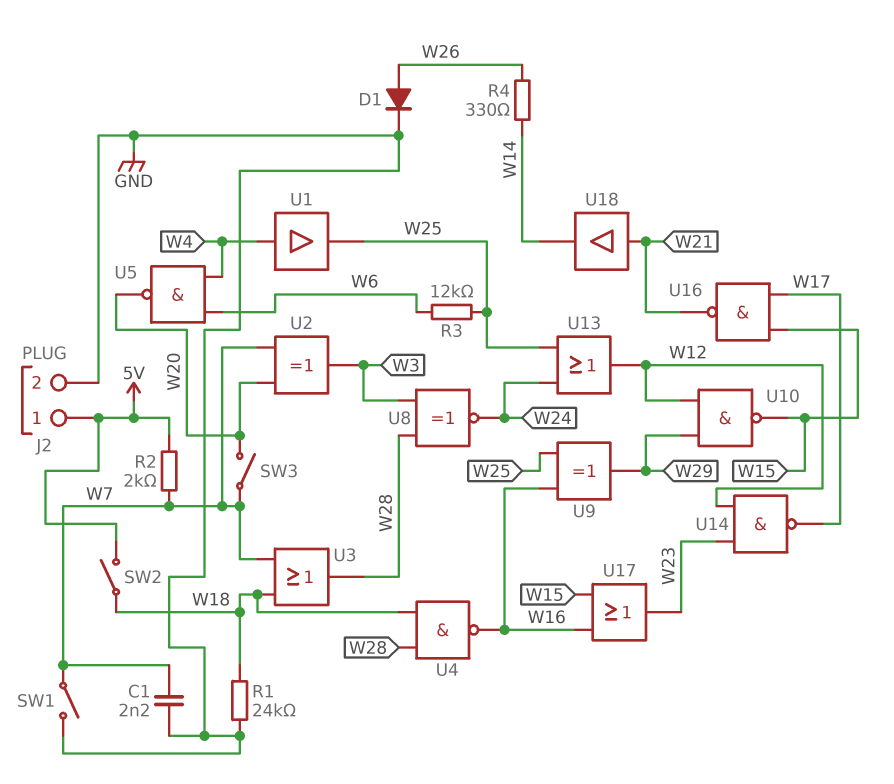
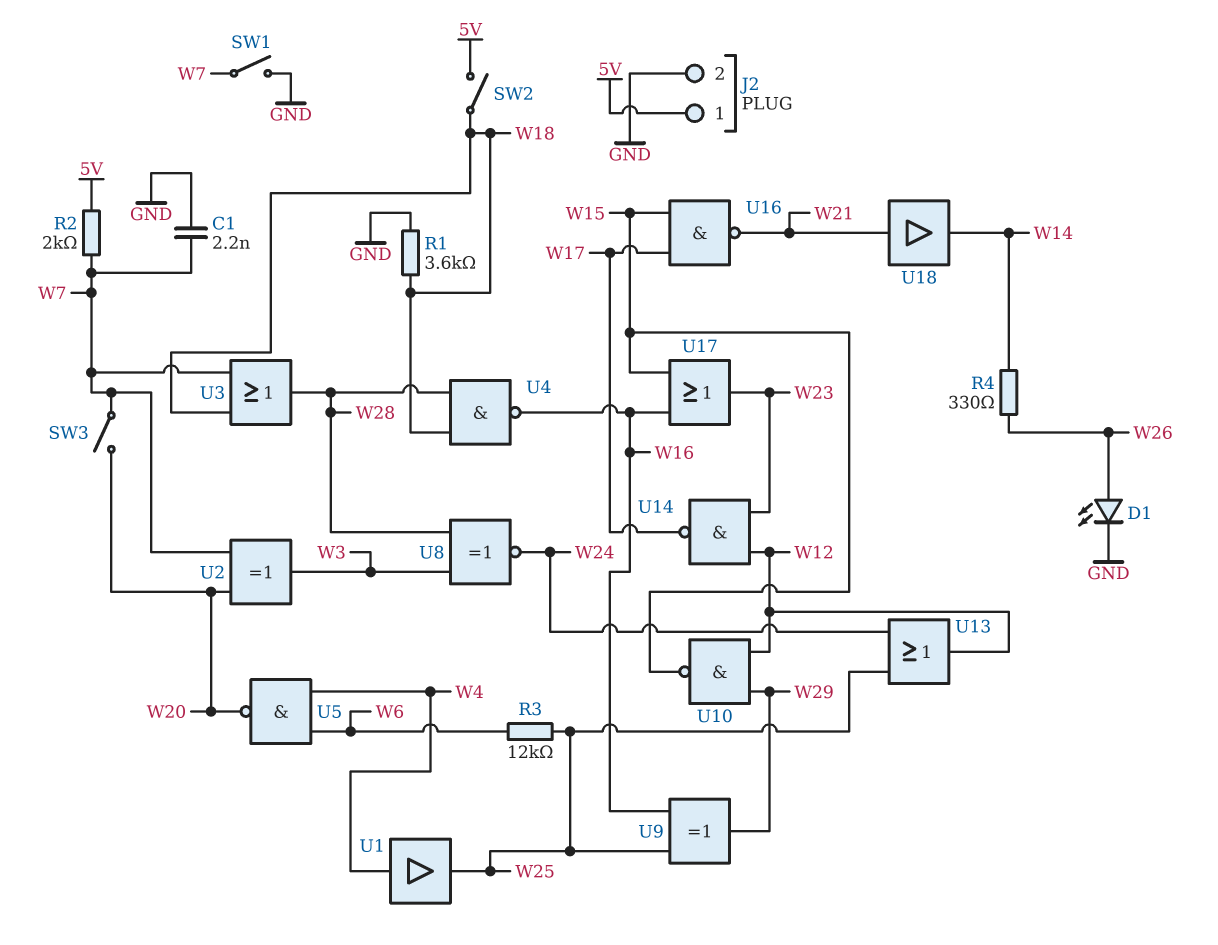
D1: diode (A W26, K GND) -> LED (A W26, K GND)
R1: 24k (GND, W18) -> 3.6k (GND, W18)

